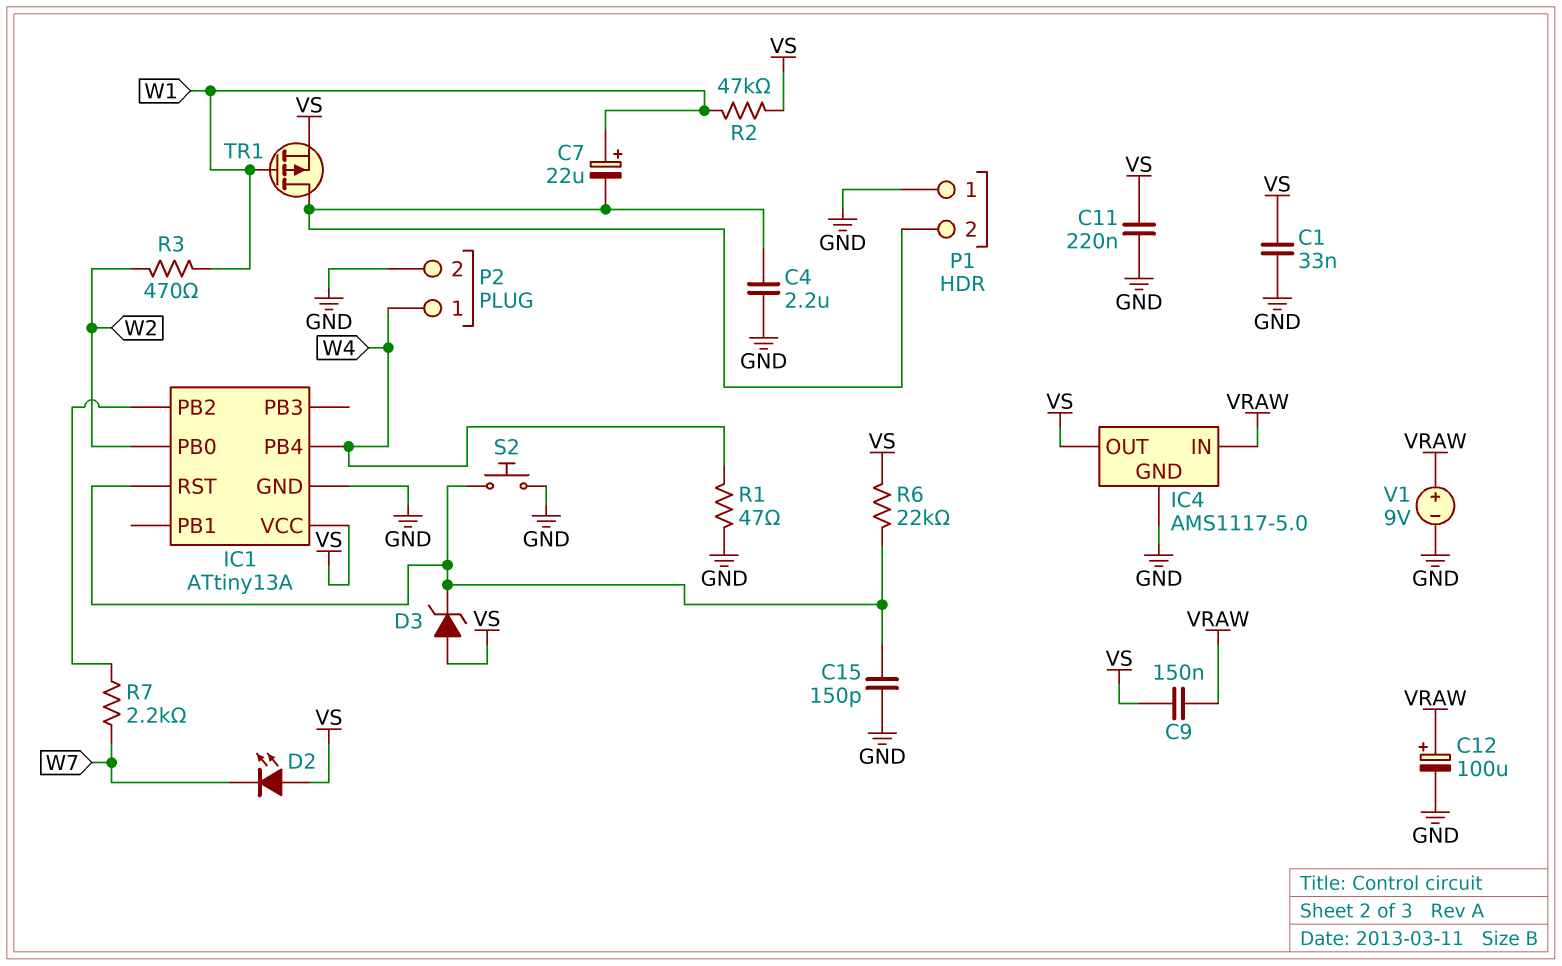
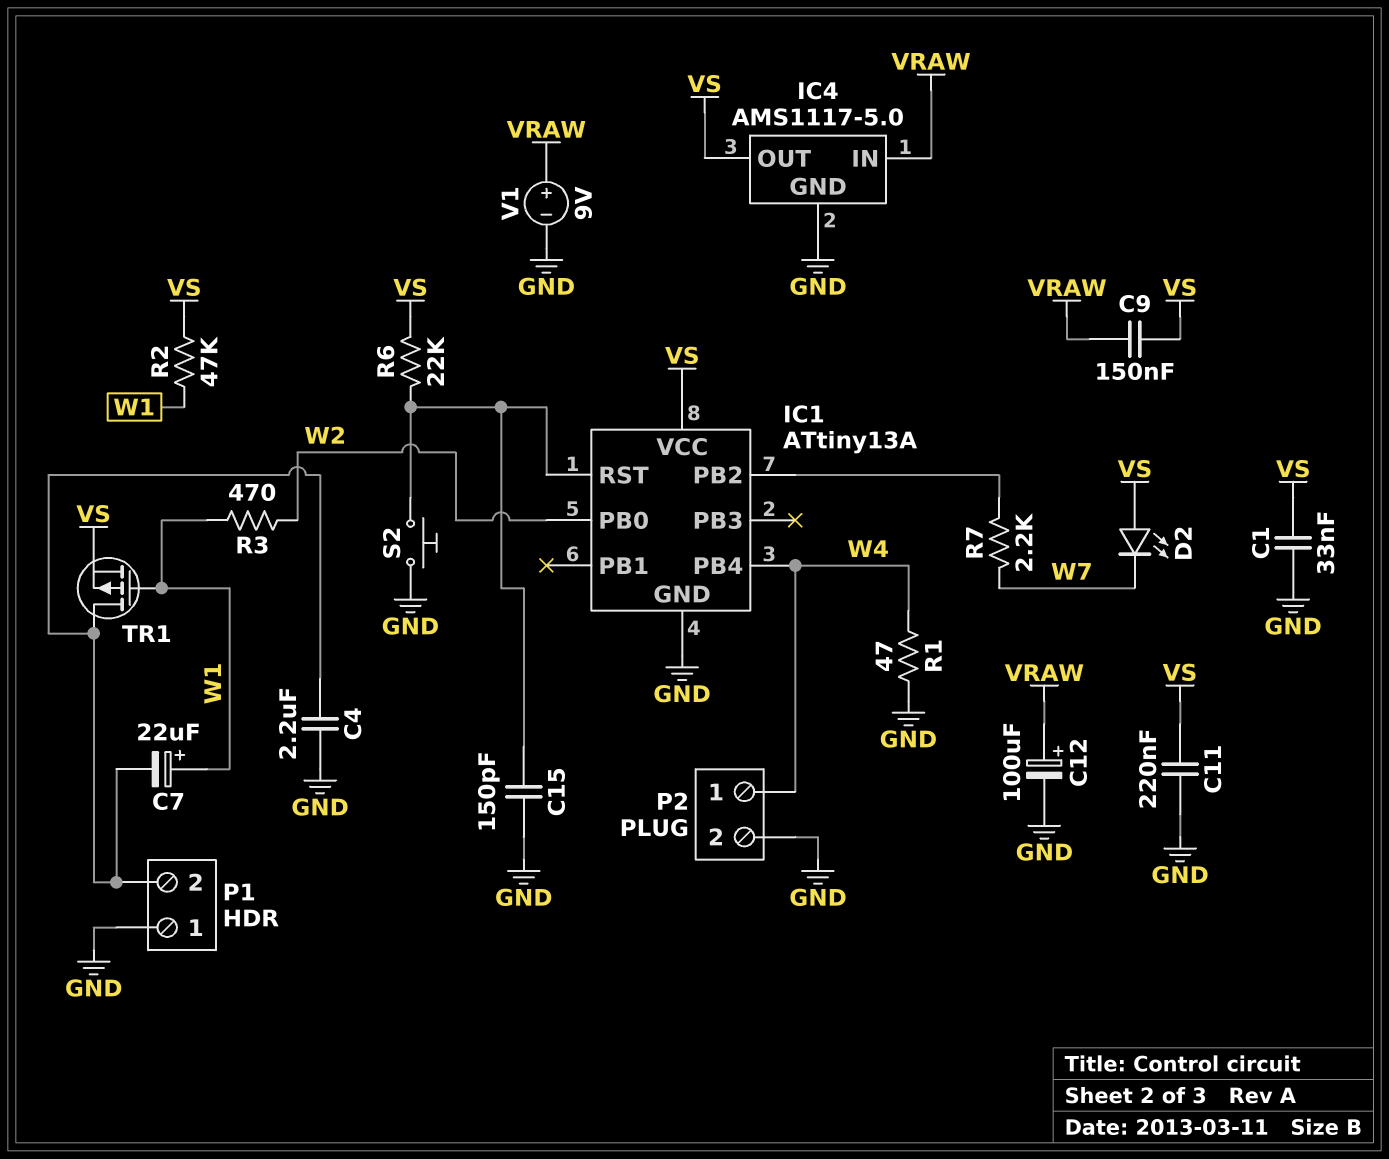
D3: zener (A VS, K IC1/RST) -> none

